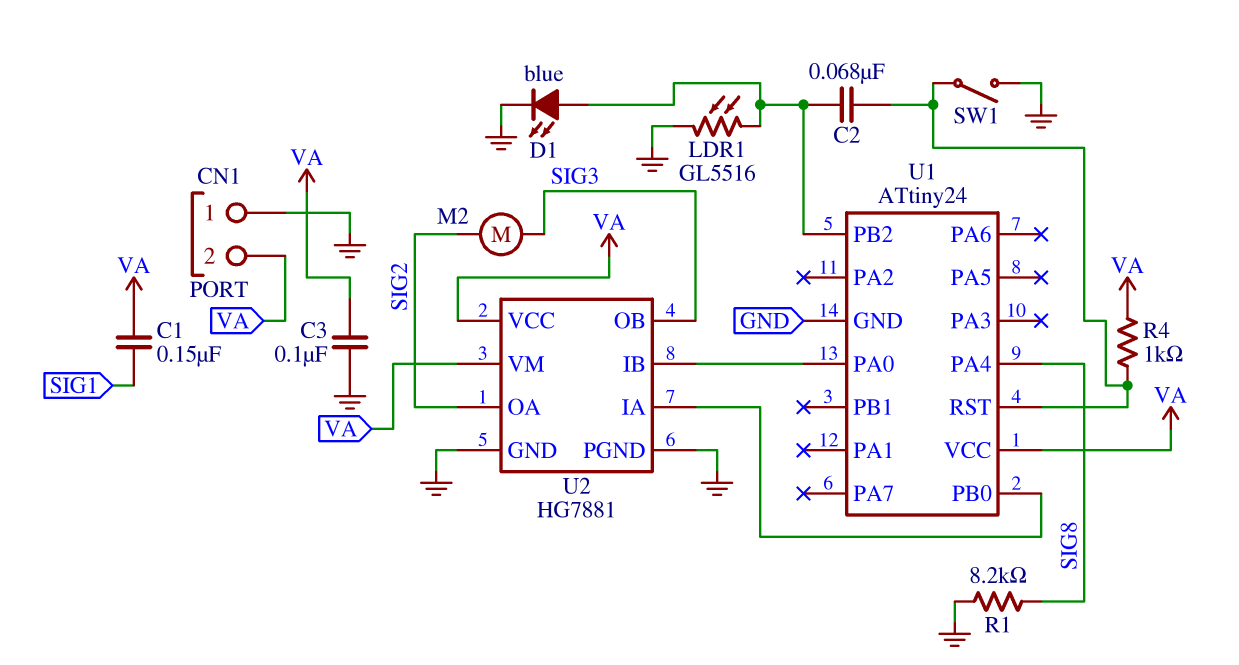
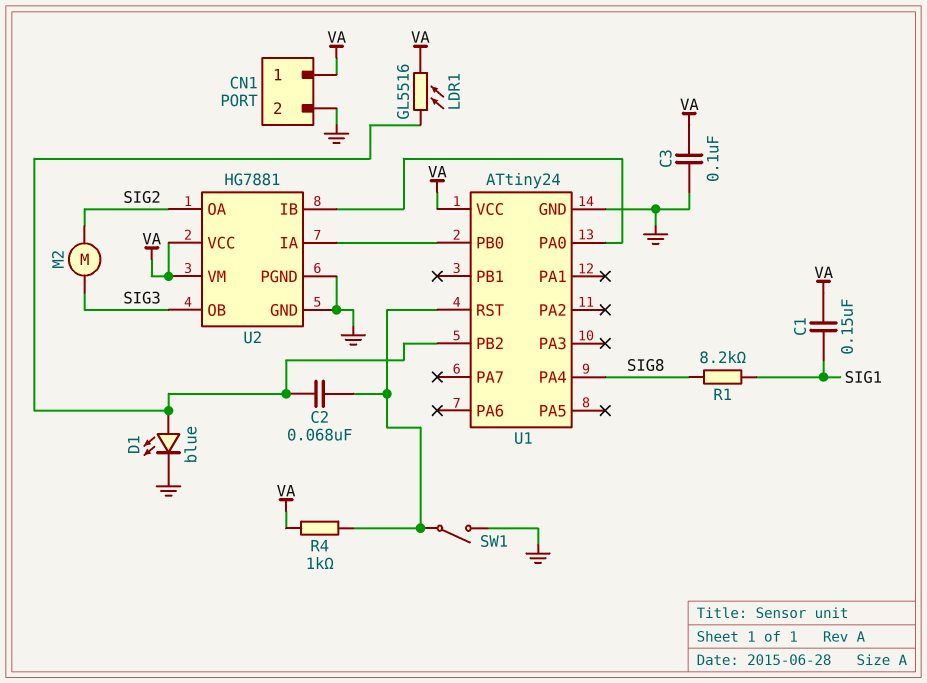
CN1 pin 1: GND -> VA
CN1 pin 2: VA -> GND
LDR1: GL5516 (GND, U1/PB2) -> GL5516 (U1/PB2, VA)
R1: 8.2k (GND, SIG8) -> 8.2k (SIG1, SIG8)

